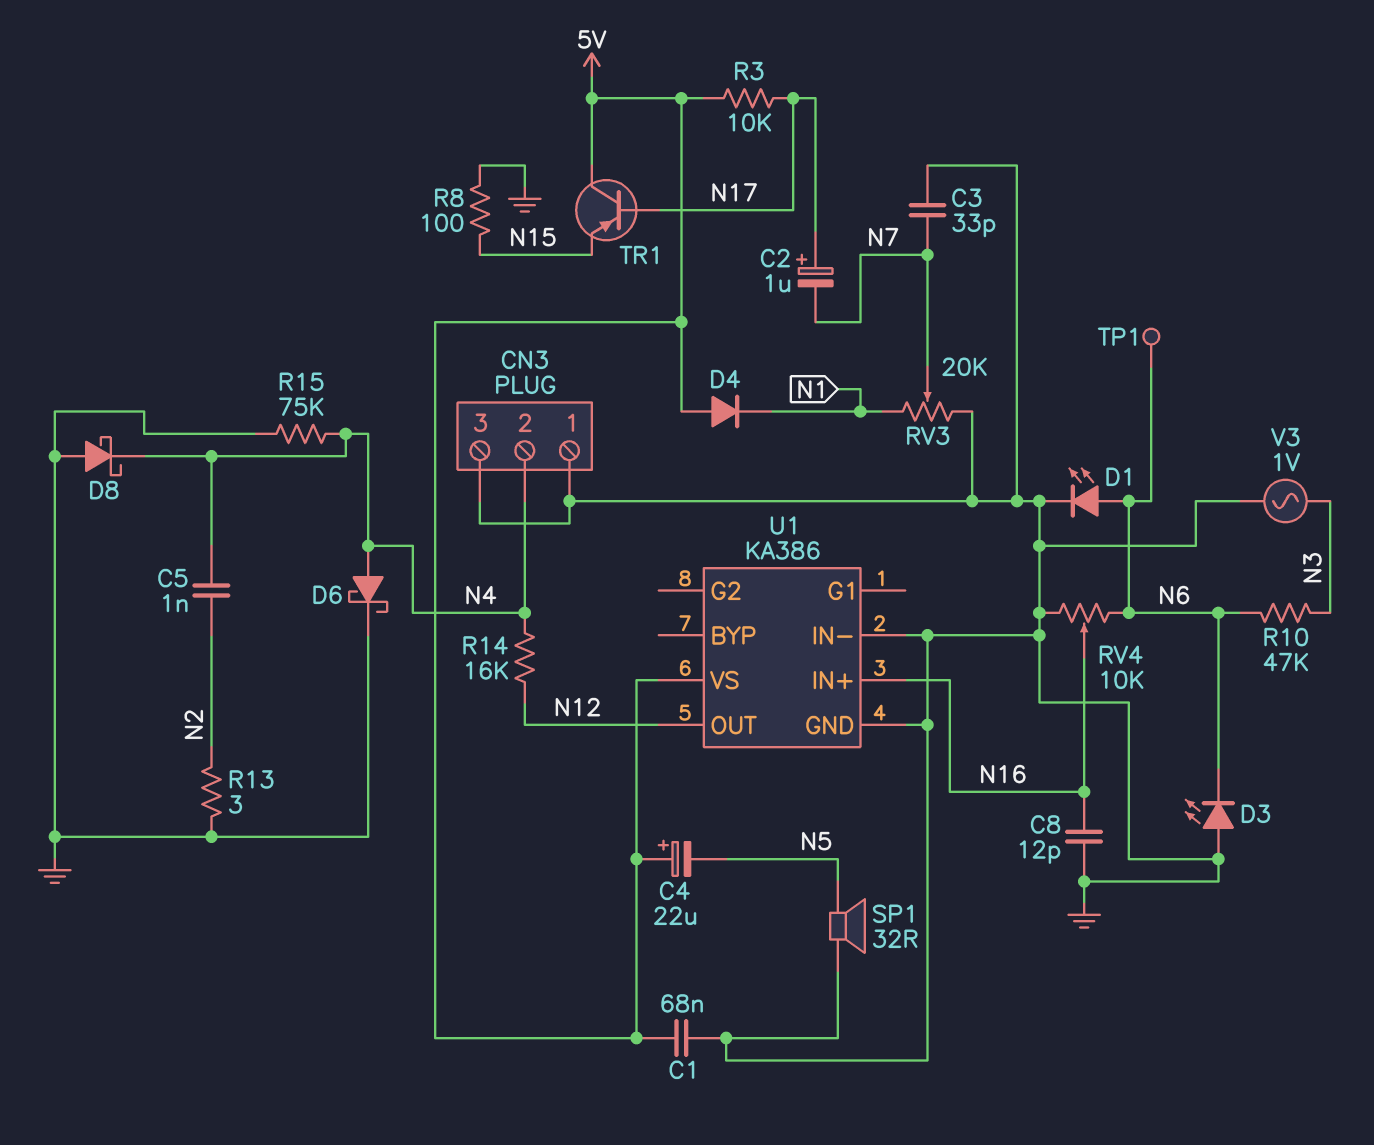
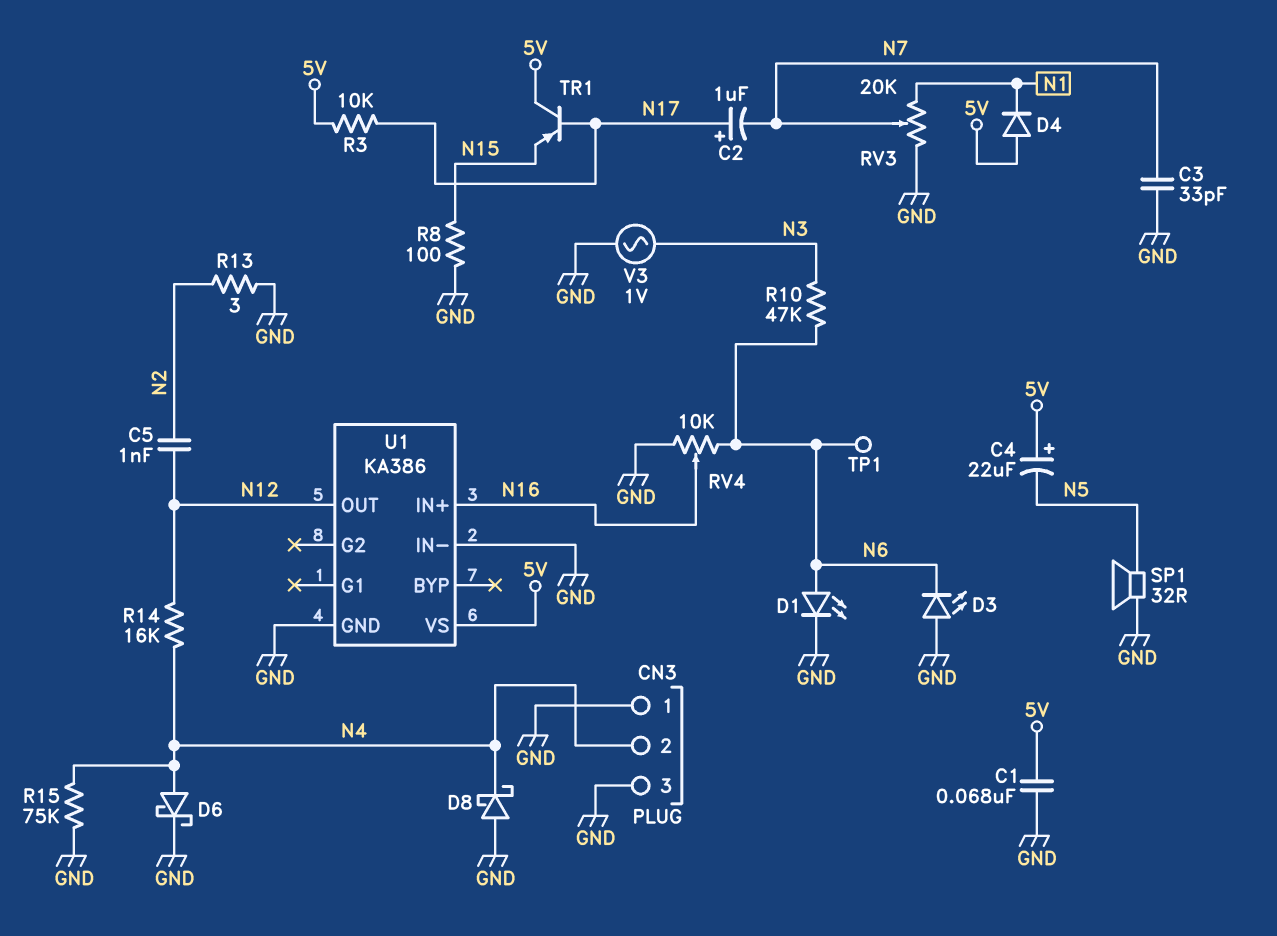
C5: 1nF (N2, N4) -> 1nF (N2, N12)
C8: 12pF (GND, N16) -> none

